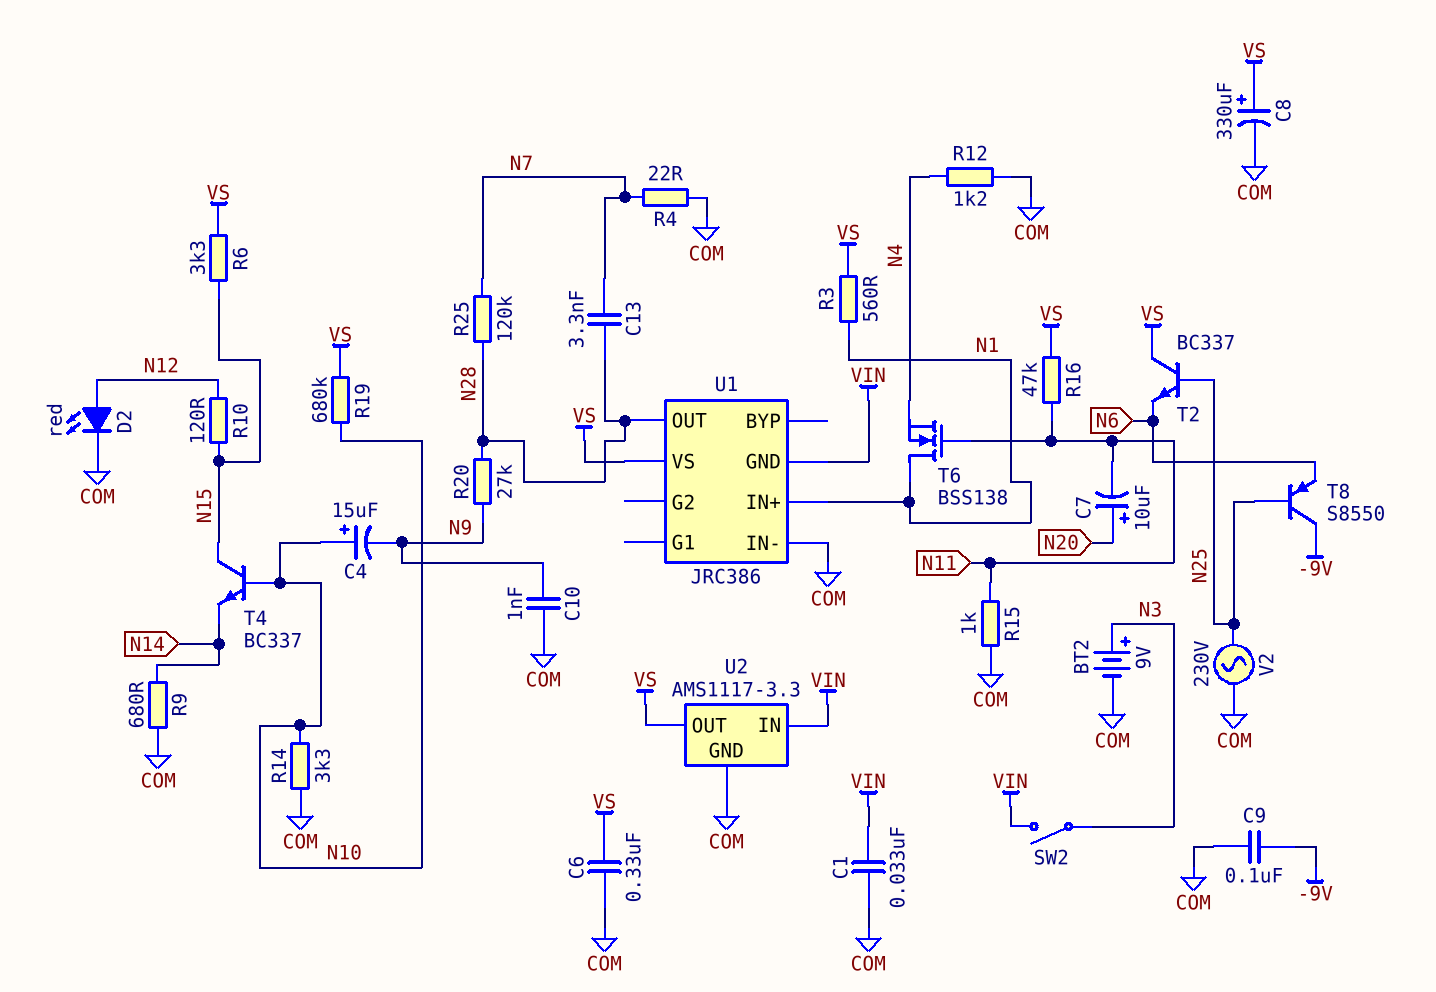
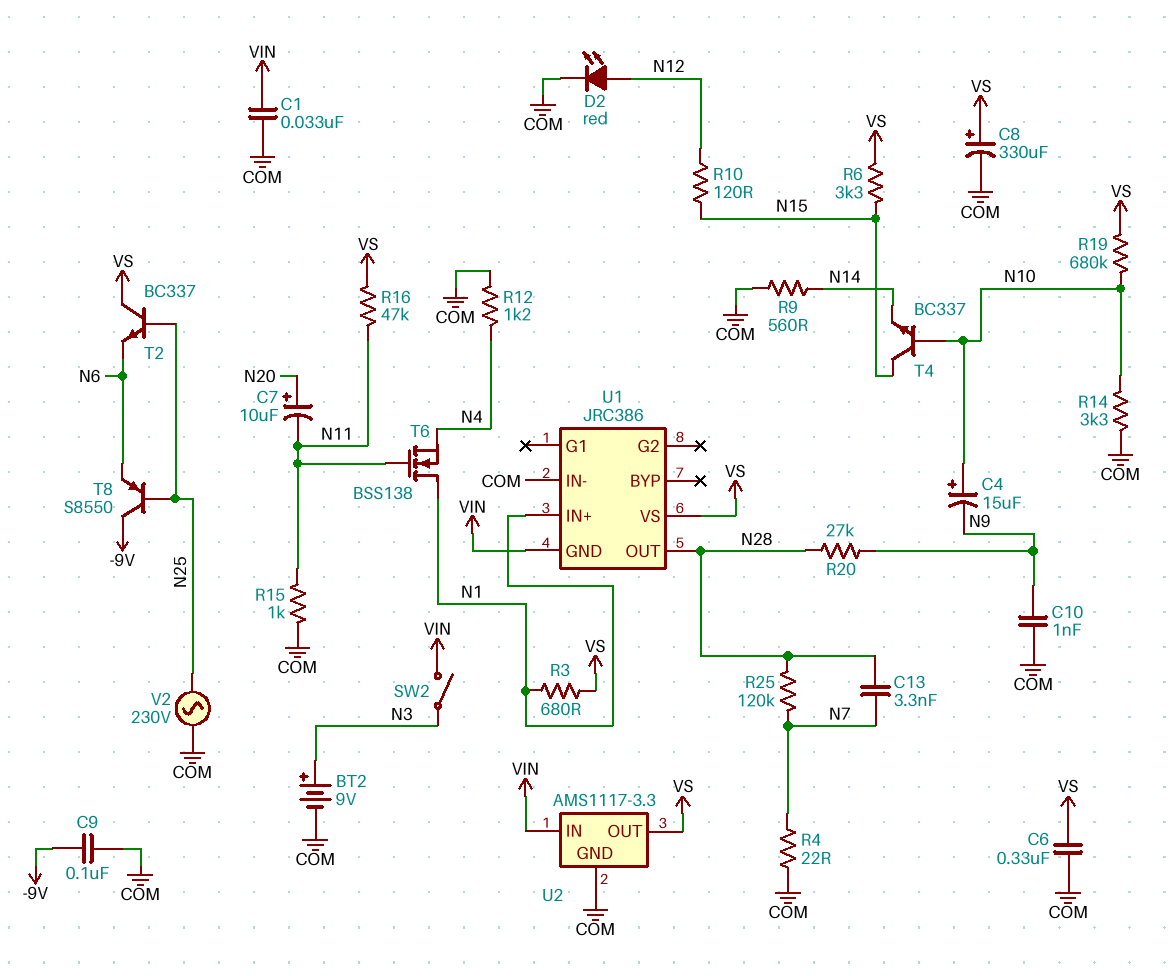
R3: 560 (N1, VS) -> 680 (N1, VS)
R9: 680 (COM, N14) -> 560 (COM, N14)

